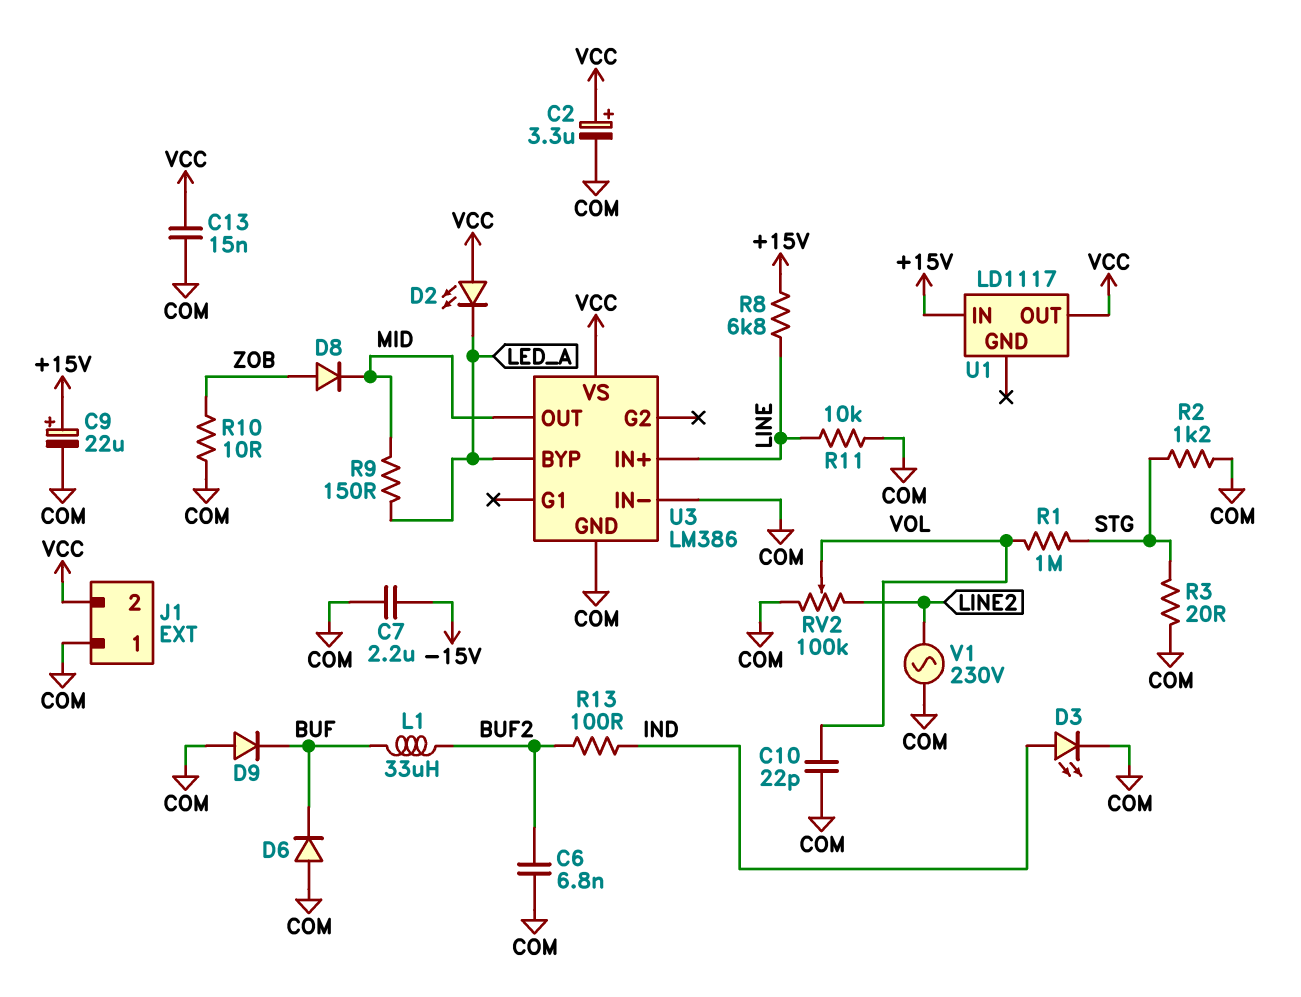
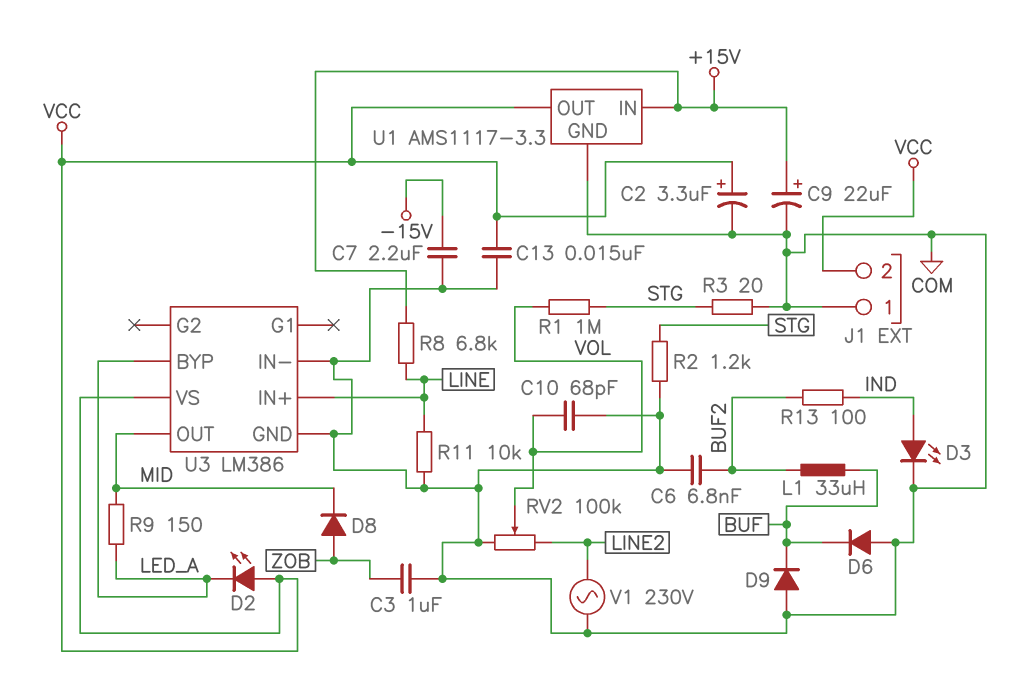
C3: none -> 1uF (COM, ZOB)
C10: 22pF (COM, VOL) -> 68pF (COM, VOL)
R10: 10 (COM, ZOB) -> none
U1: LD1117 -> AMS1117-3.3
U1 pin GND: none -> COM

